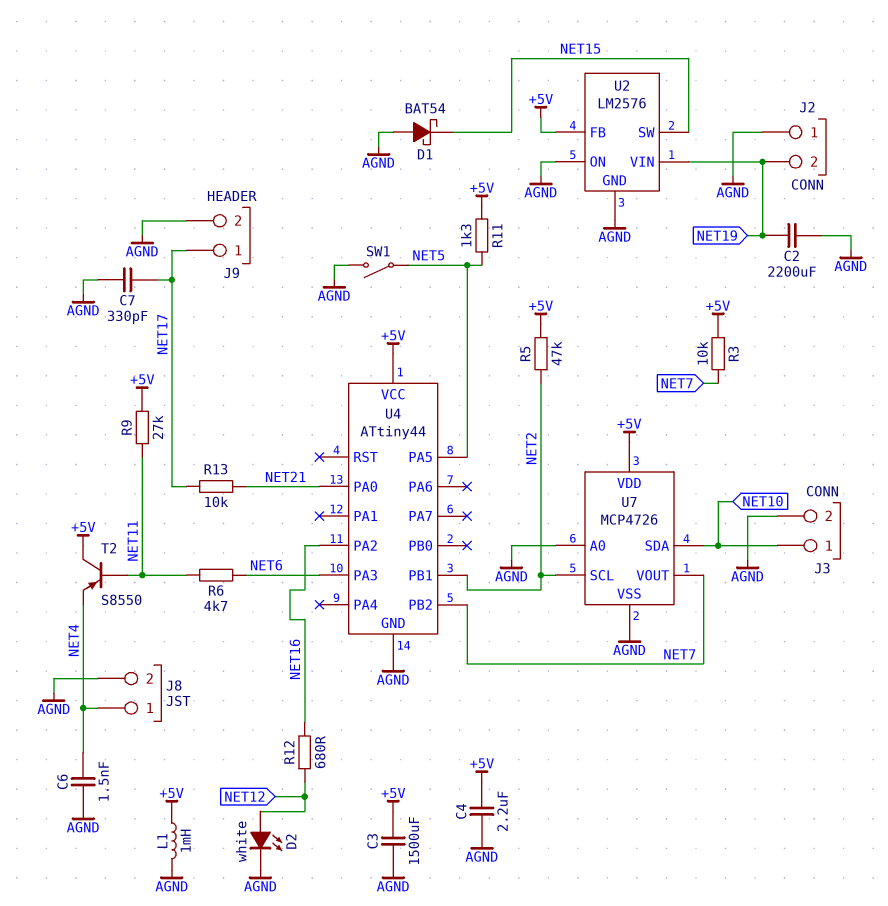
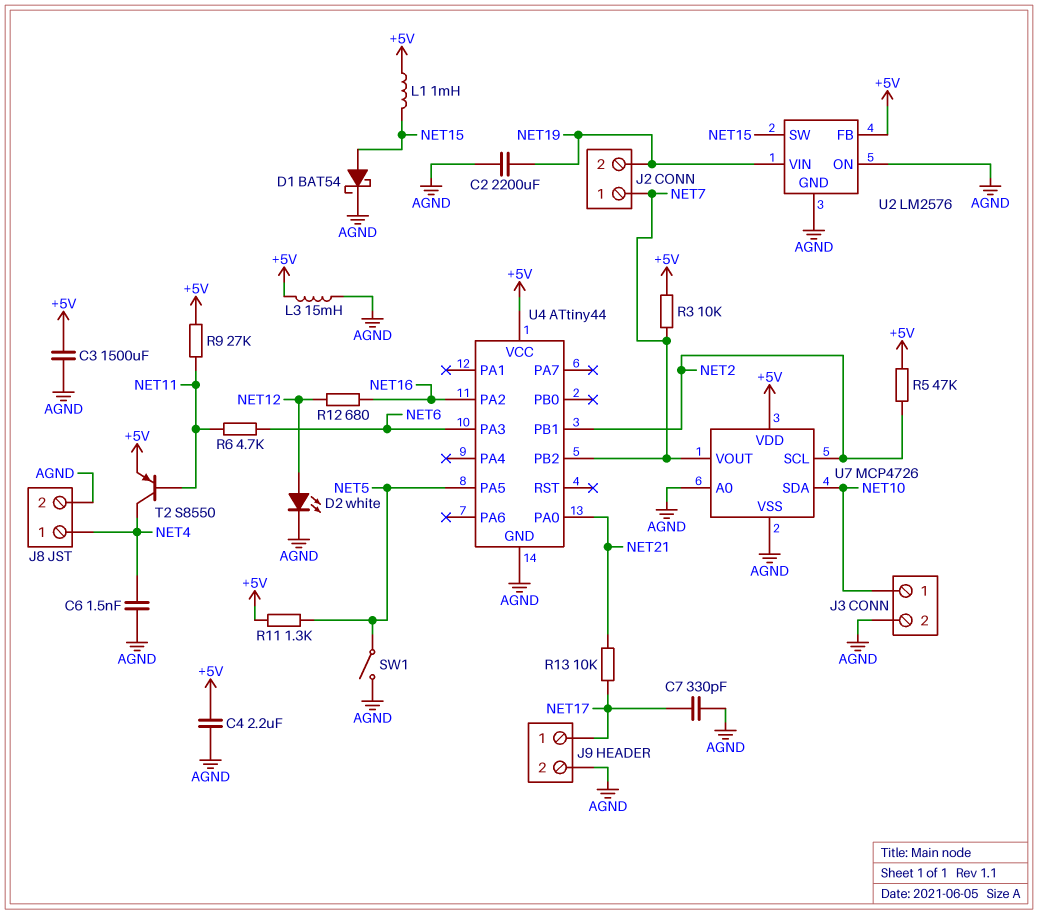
D1: schottky BAT54 (A AGND, K NET15) -> schottky BAT54 (A NET15, K AGND)
J2 pin 1: AGND -> NET7
L1: 1mH (+5V, AGND) -> 1mH (+5V, NET15)
L3: none -> 15mH (+5V, AGND)
T2: PNP S8550 (B NET11, C +5V, E NET4) -> PNP S8550 (B NET11, C NET4, E +5V)

